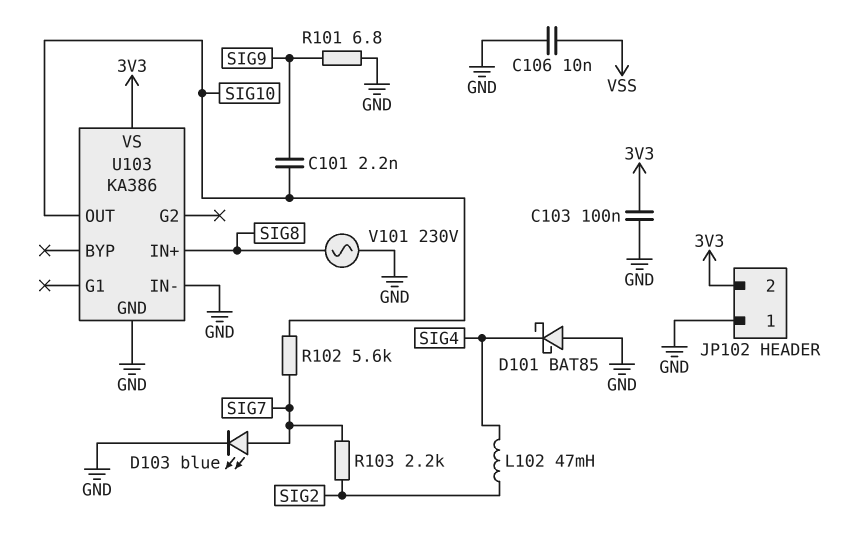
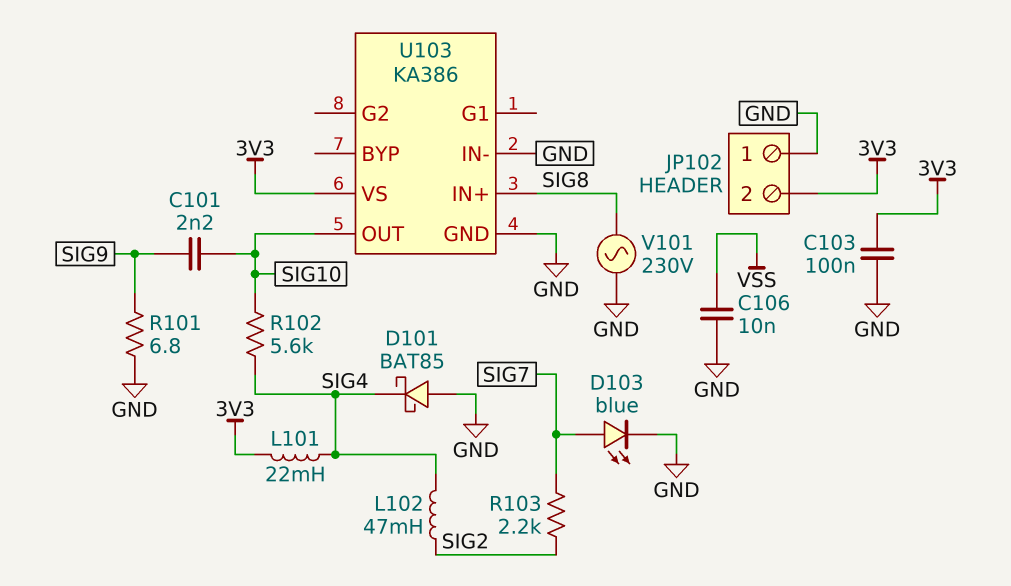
L101: none -> 22mH (3V3, SIG4)
R102: 5.6k (SIG7, SIG10) -> 5.6k (SIG4, SIG10)

